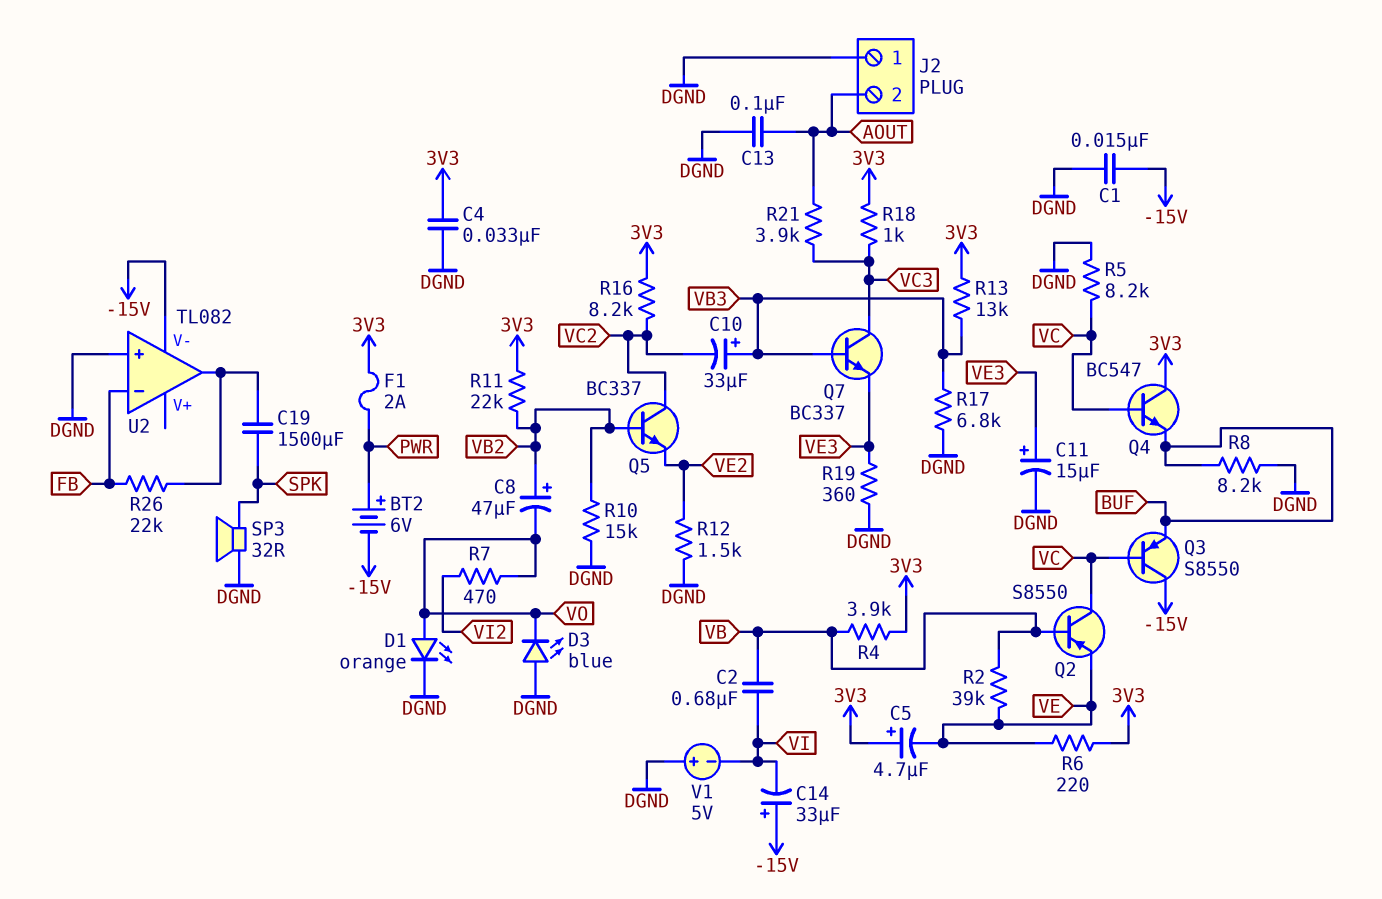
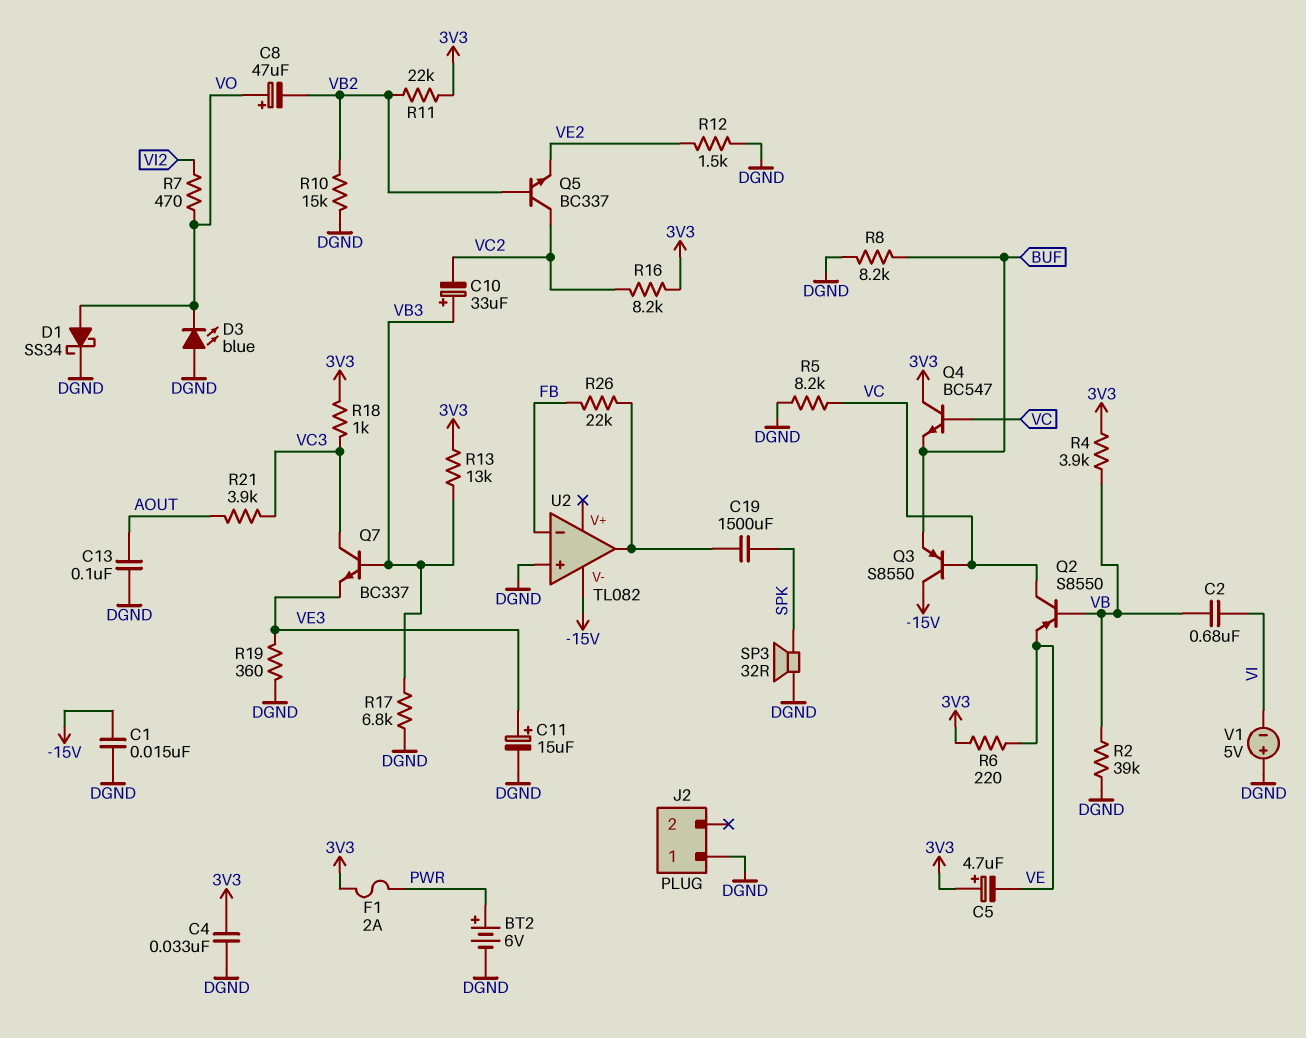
BT2: 6V (plus PWR, minus -15V) -> 6V (plus PWR, minus DGND)
C8: 47uF (plus VB2, minus VO) -> 47uF (plus VO, minus VB2)
C14: 33uF (plus -15V, minus VI) -> none
D1: LED orange (A VO, K DGND) -> schottky SS34 (A VO, K DGND)
J2 pin 2: AOUT -> none
R2: 39k (VB, VE) -> 39k (DGND, VB)

